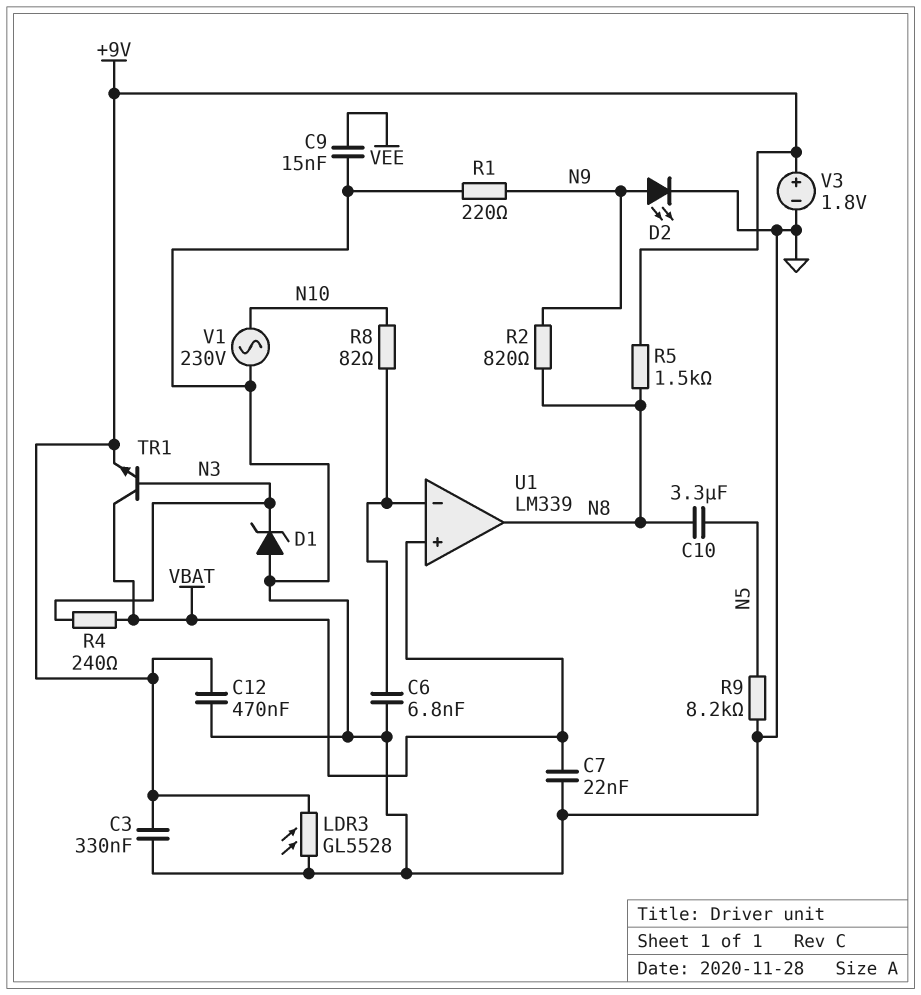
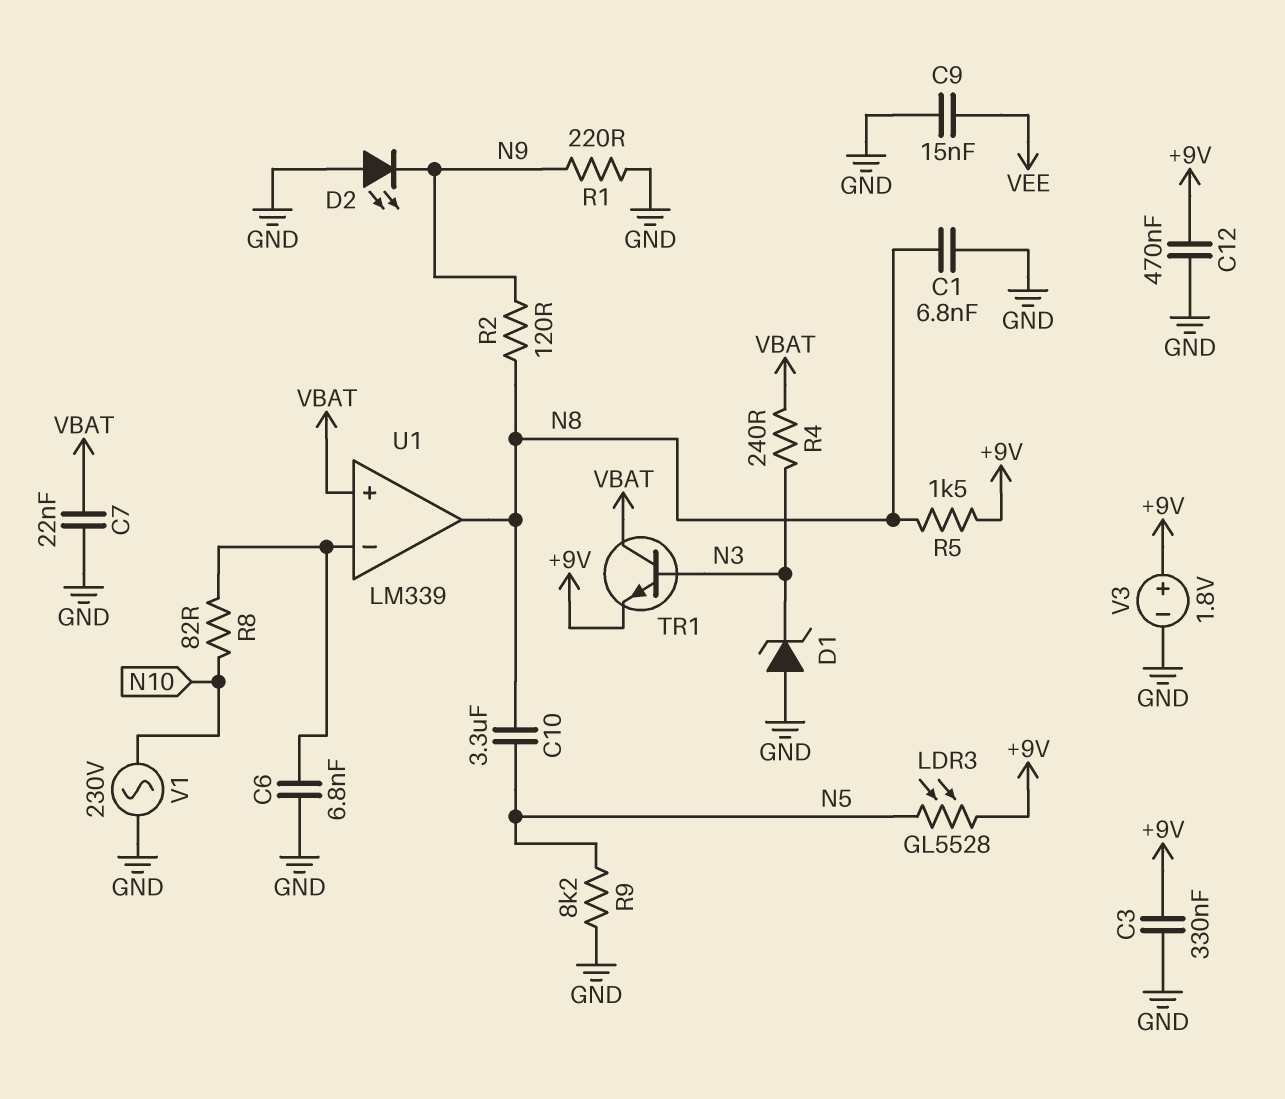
C1: none -> 6.8nF (GND, N8)
D2: LED (A N9, K GND) -> LED (A GND, K N9)
LDR3: GL5528 (+9V, GND) -> GL5528 (+9V, N5)
R2: 820 (N8, N9) -> 120 (N8, N9)

